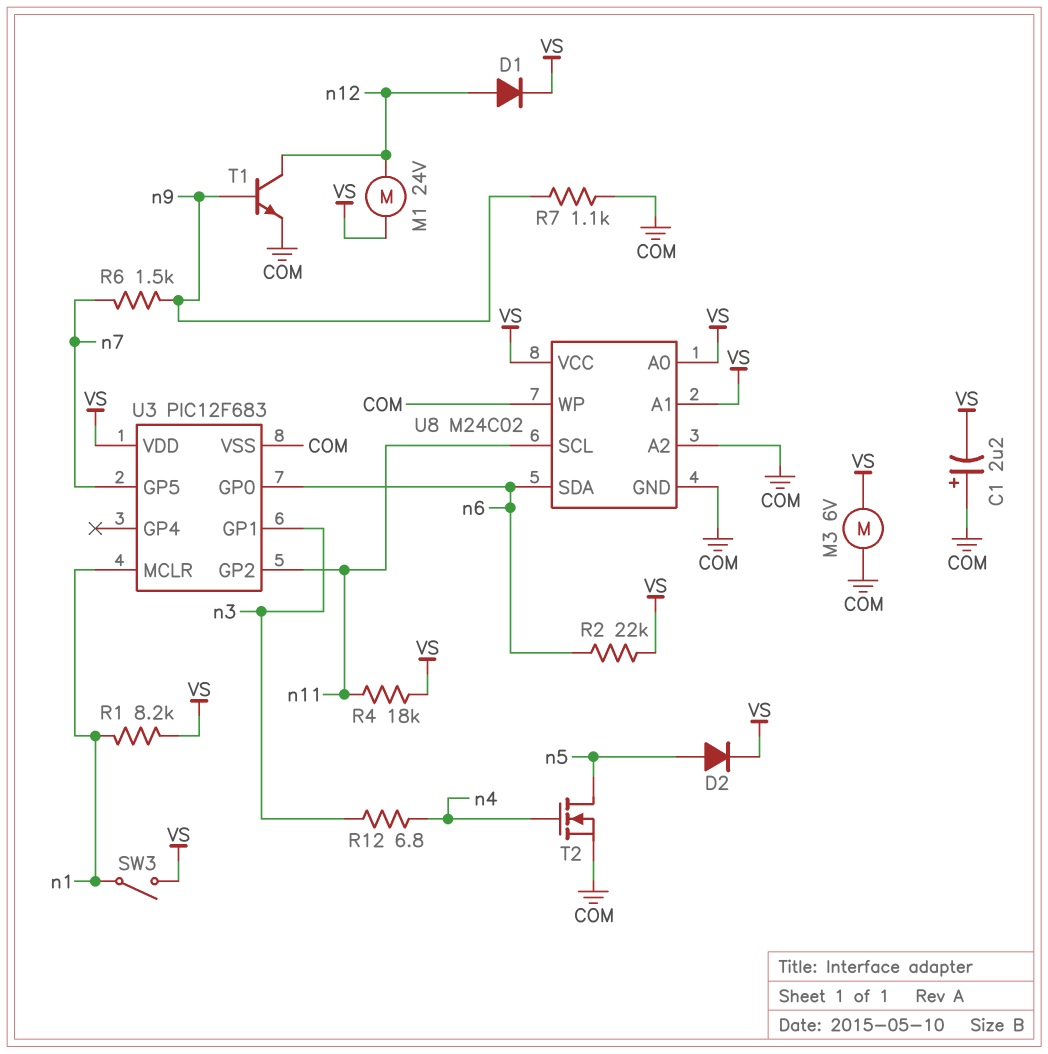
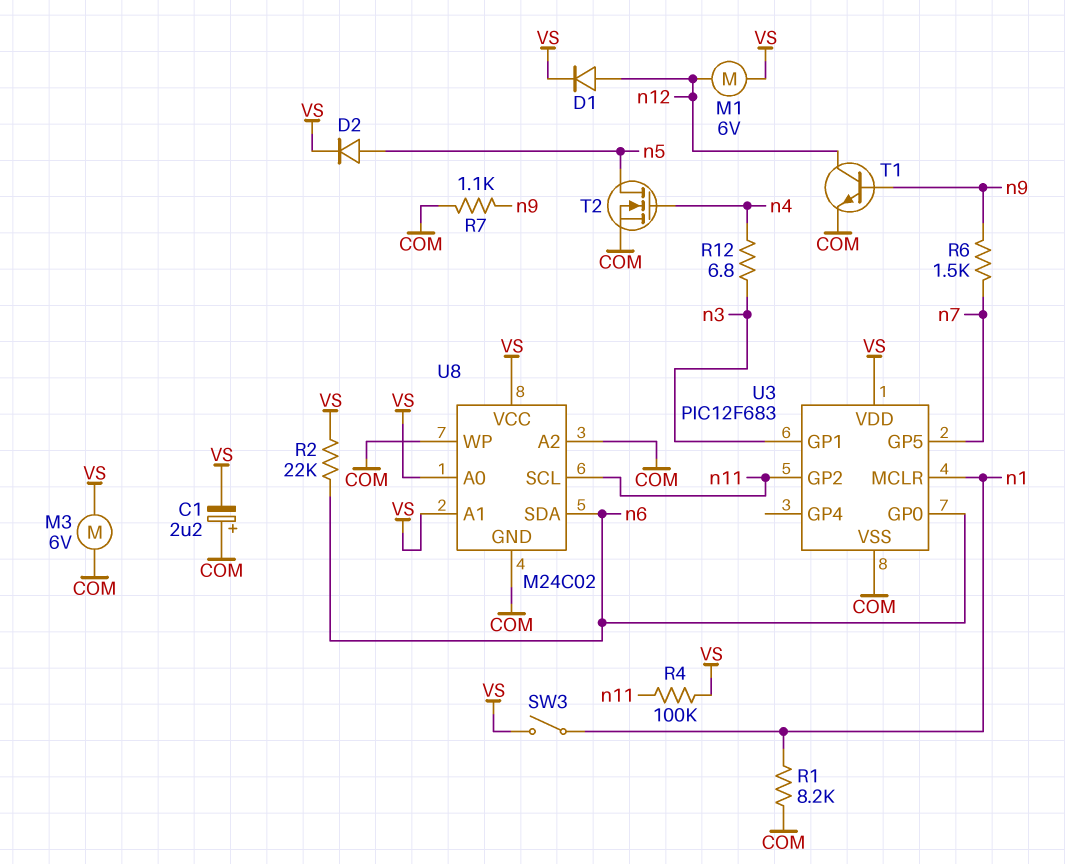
M1: motor 24V (VS, n12) -> motor 6V (VS, n12)
R1: 8.2k (VS, n1) -> 8.2k (COM, n1)
R4: 18k (VS, n11) -> 100k (VS, n11)

